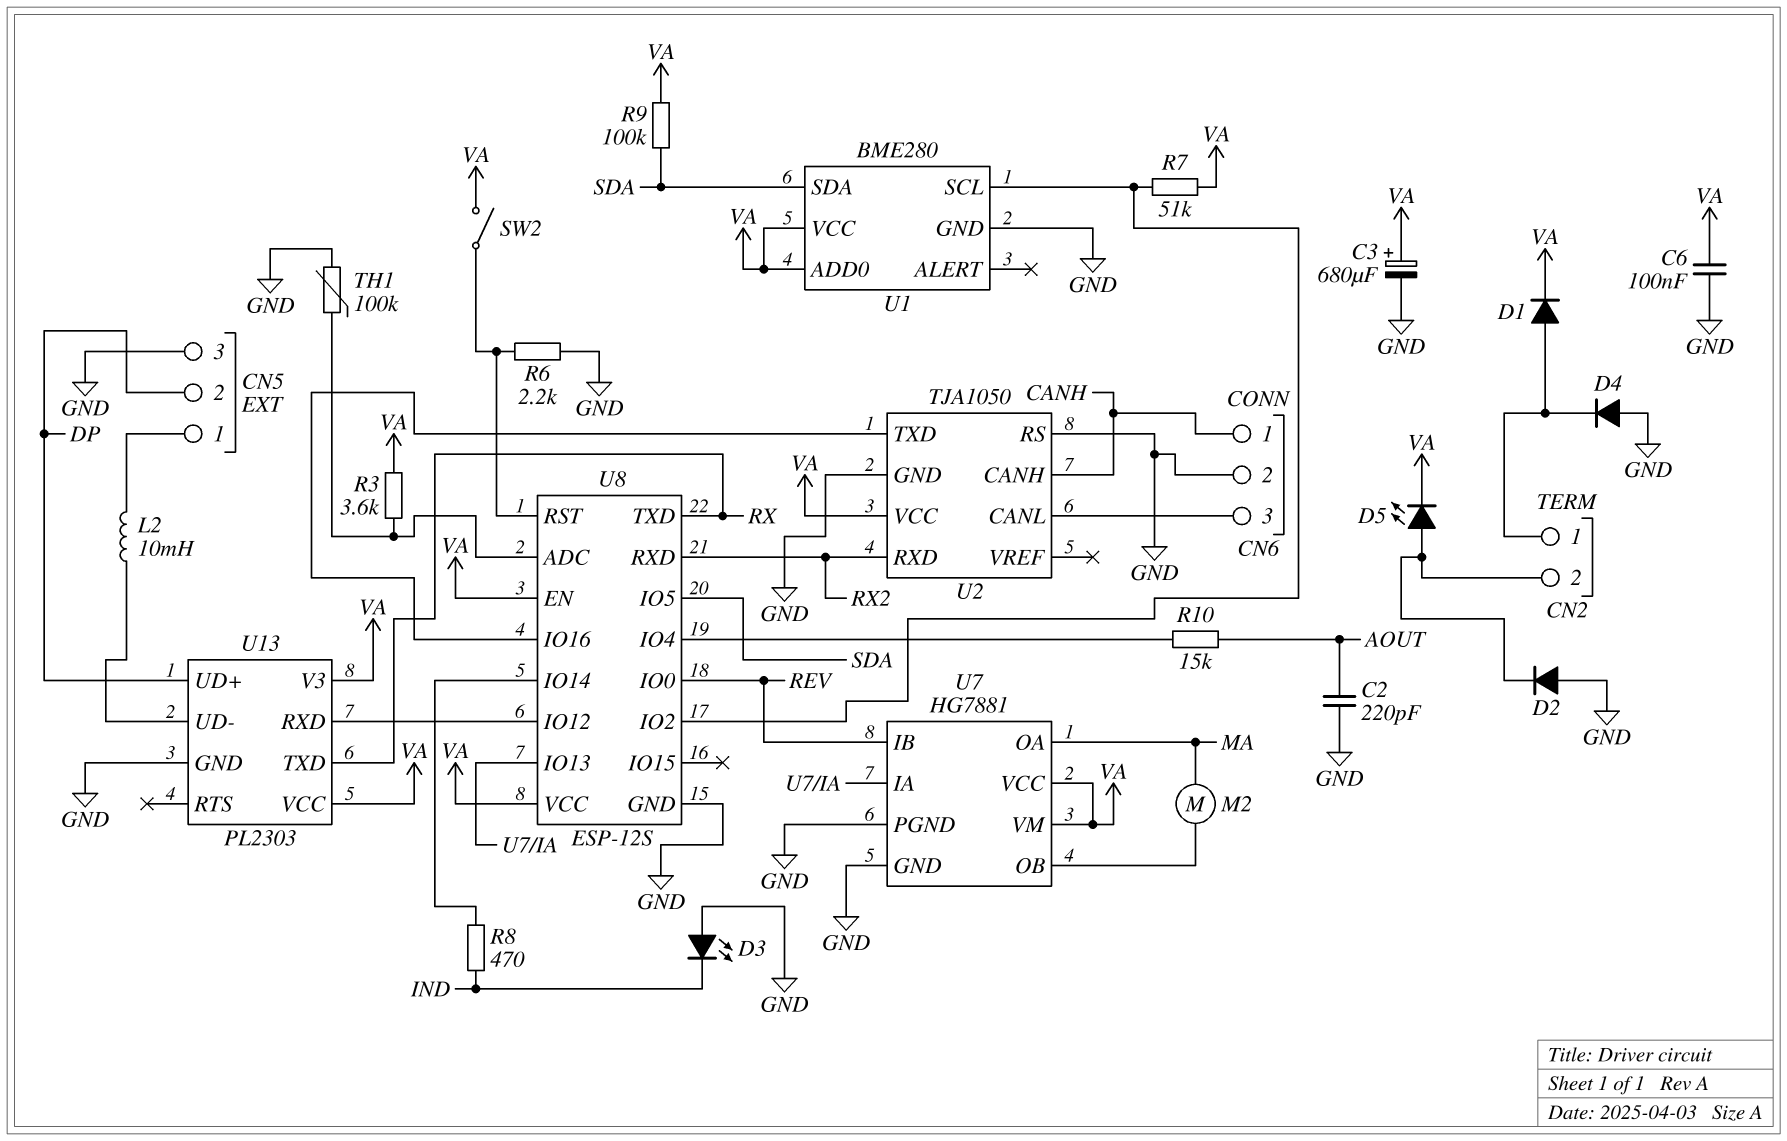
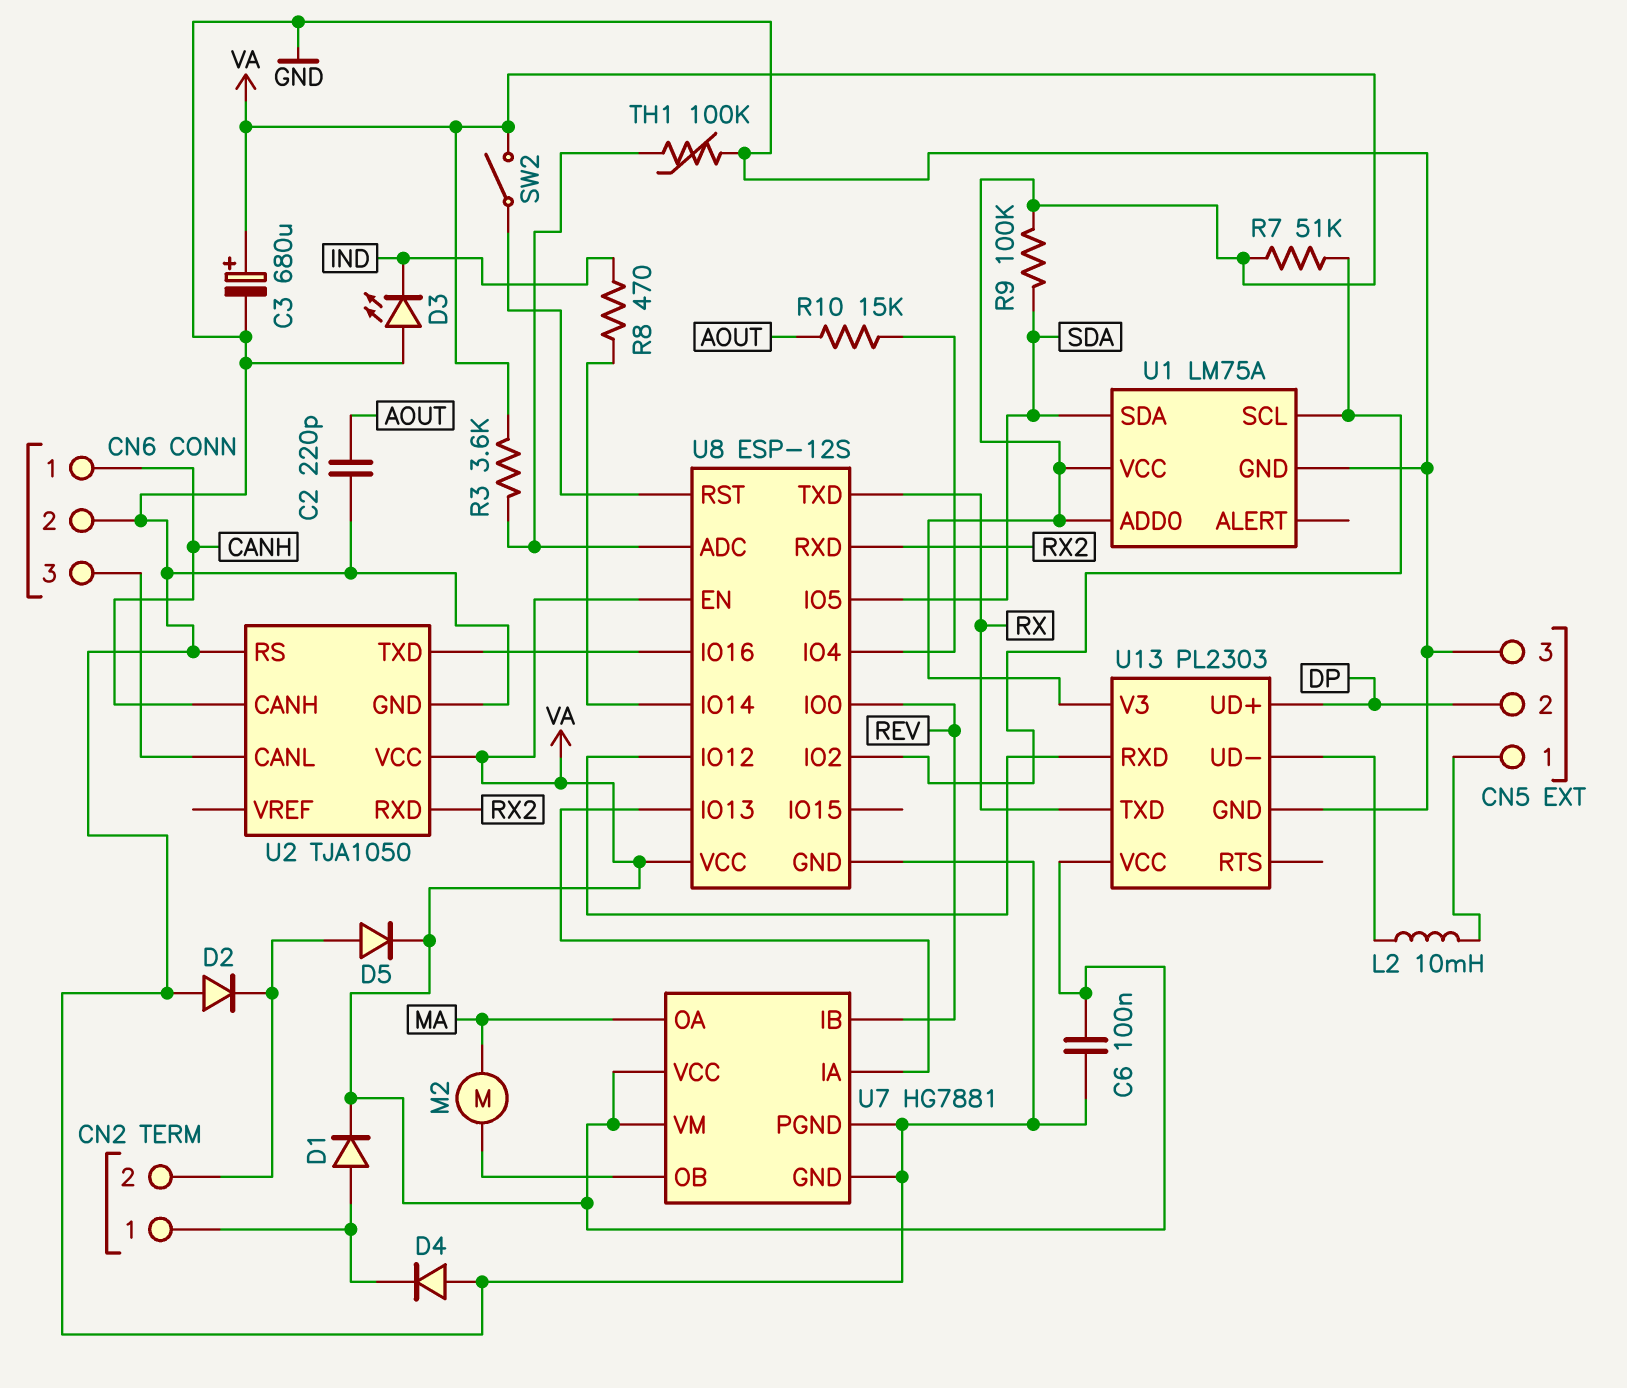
D5: LED (A CN2/2, K VA) -> diode (A CN2/2, K VA)
R6: 2.2k (GND, U8/RST) -> none
U1: BME280 -> LM75A

